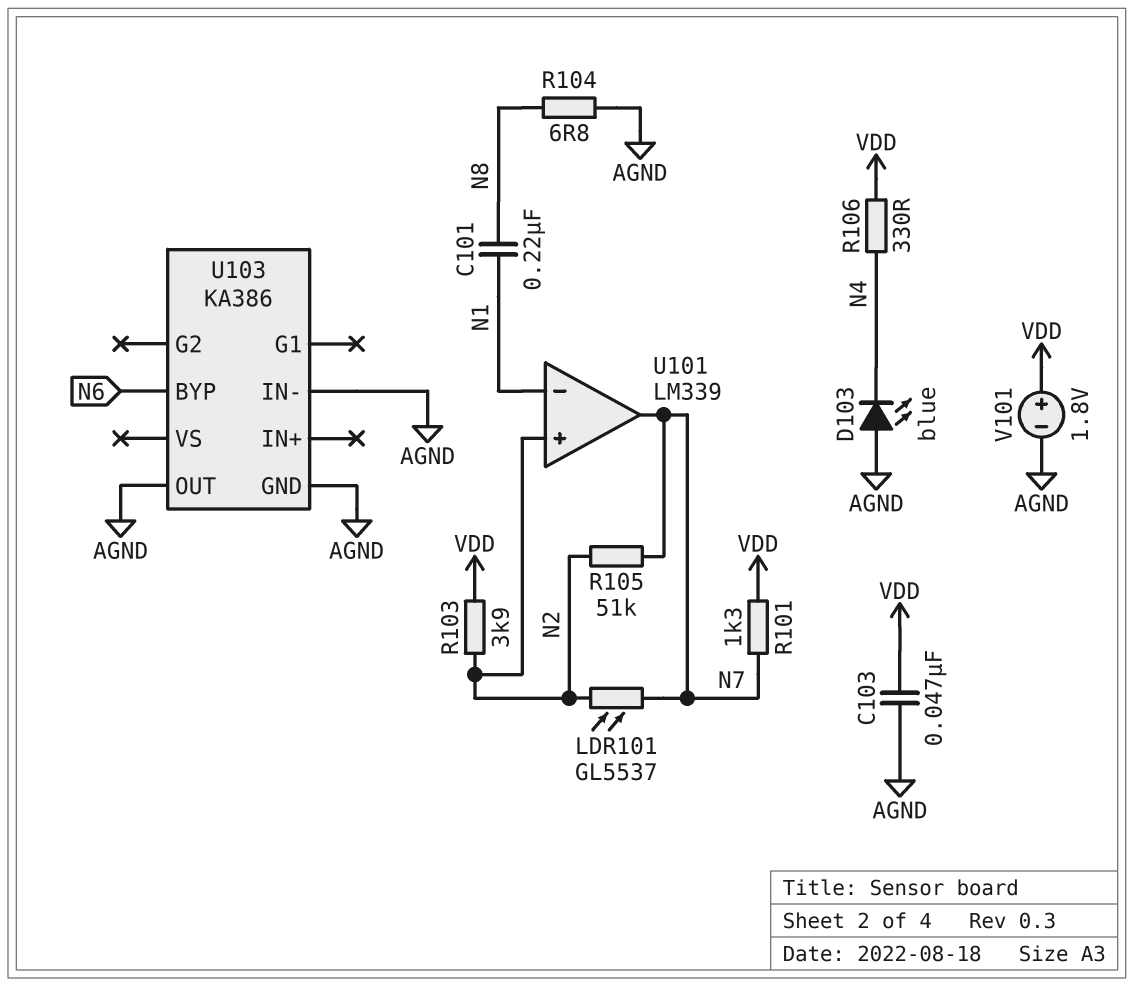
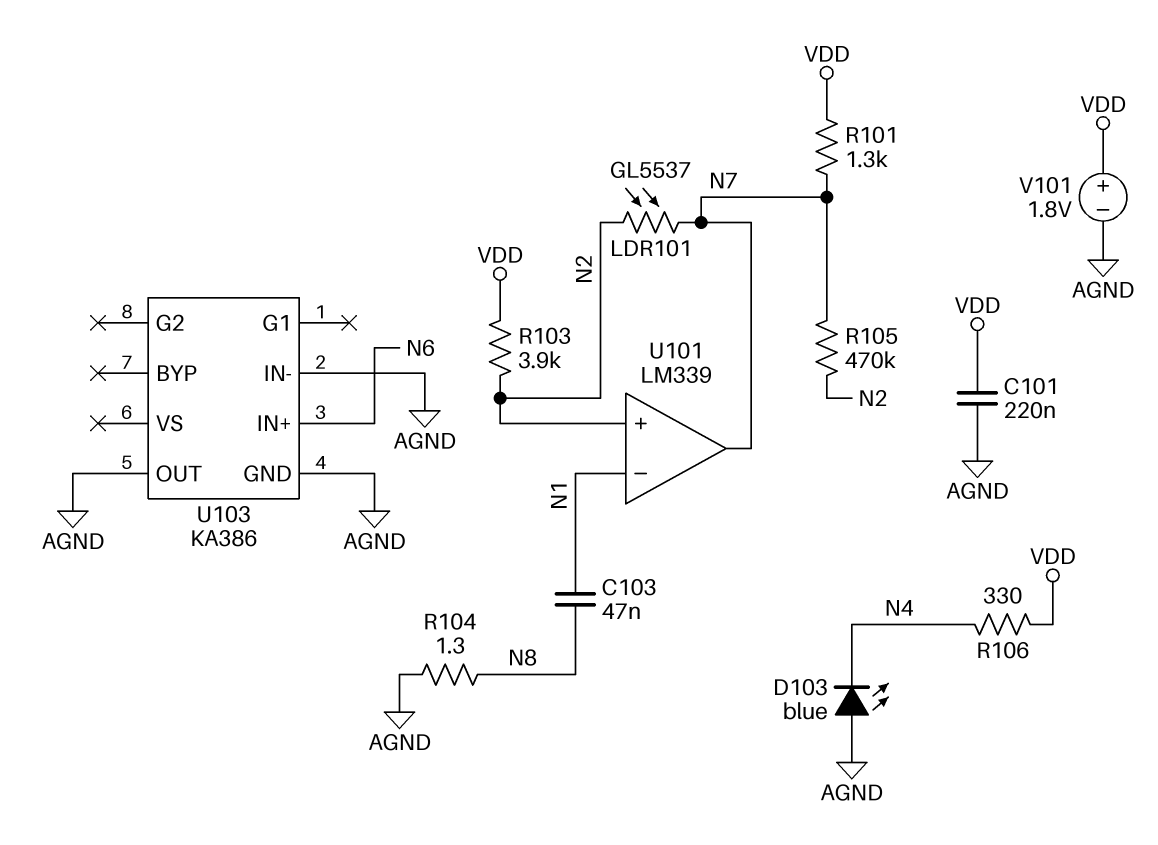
C101: 220nF (N1, N8) -> 220nF (AGND, VDD)
C103: 47nF (AGND, VDD) -> 47nF (N1, N8)
R104: 6.8 (AGND, N8) -> 1.3 (AGND, N8)
R105: 51k (N2, N7) -> 470k (N2, N7)
U103 pin BYP: N6 -> none
U103 pin IN+: none -> N6

